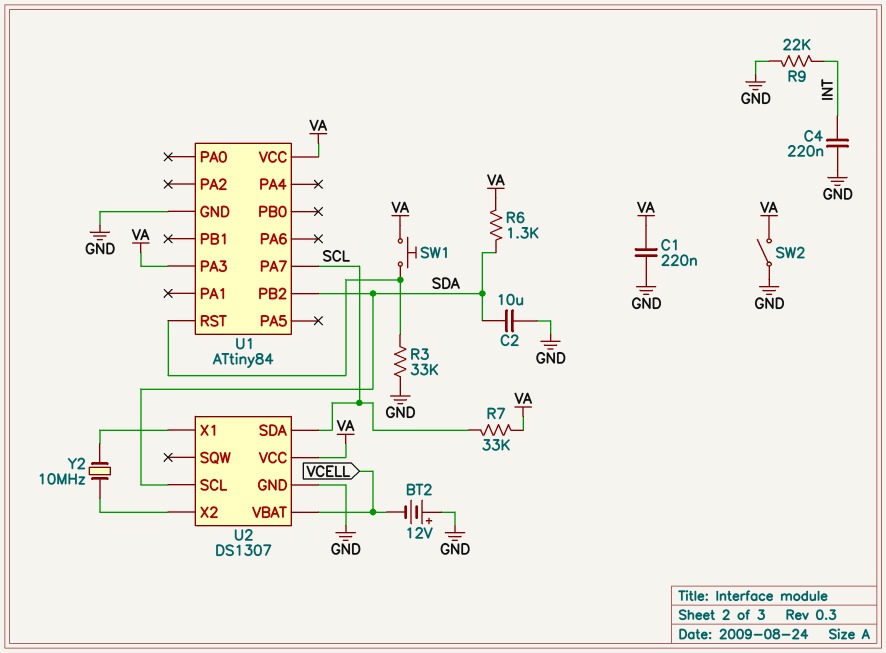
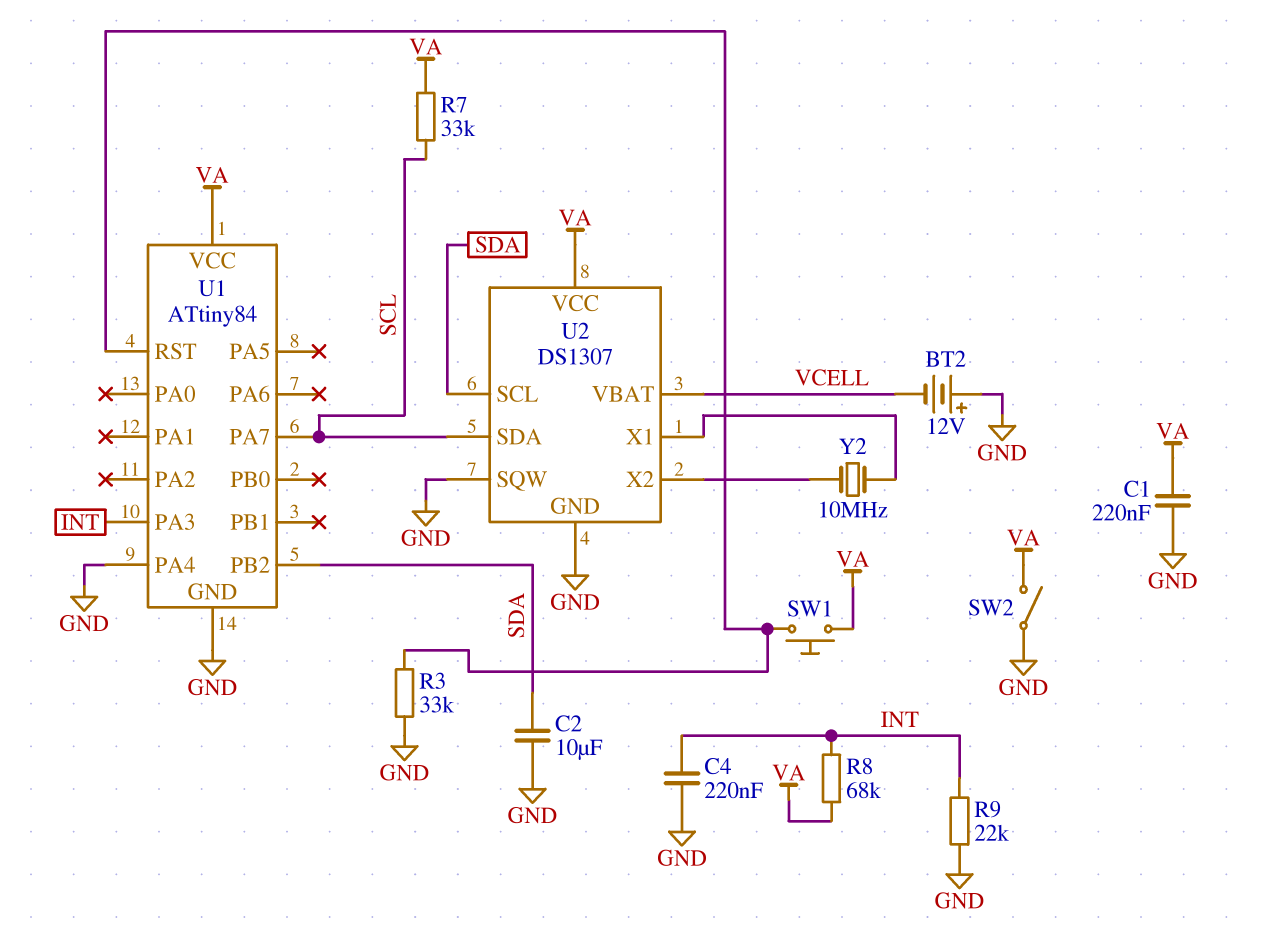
R6: 1.3k (SDA, VA) -> none
R8: none -> 68k (INT, VA)
U1 pin PA3: VA -> INT
U1 pin PA4: none -> GND
U2 pin SQW: none -> GND

